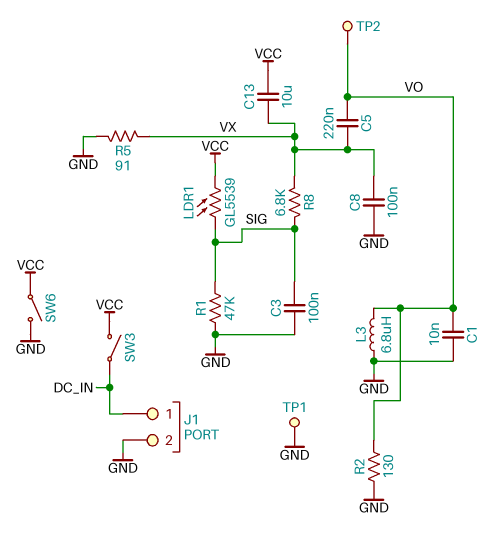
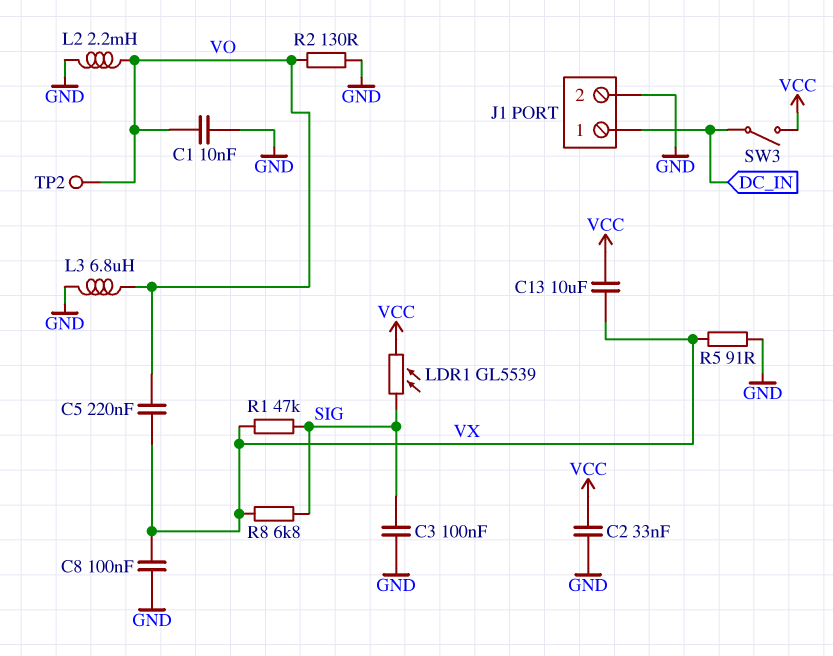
C2: none -> 33nF (GND, VCC)
L2: none -> 2.2mH (GND, VO)
R1: 47k (GND, SIG) -> 47k (SIG, VX)
SW6: switch (GND, VCC) -> none
TP1: test point (GND) -> none

